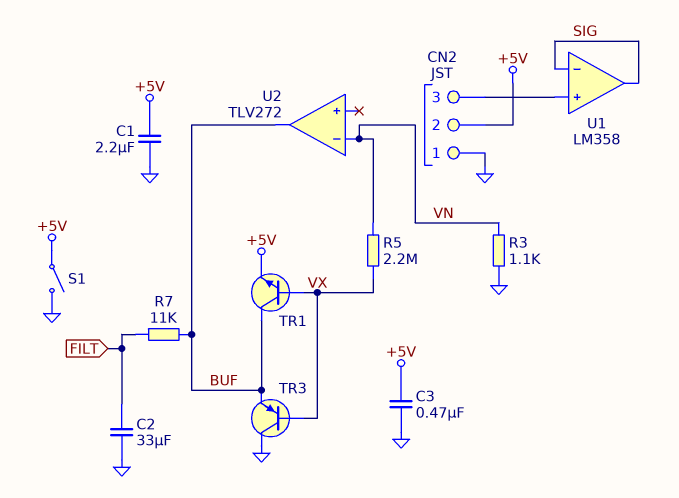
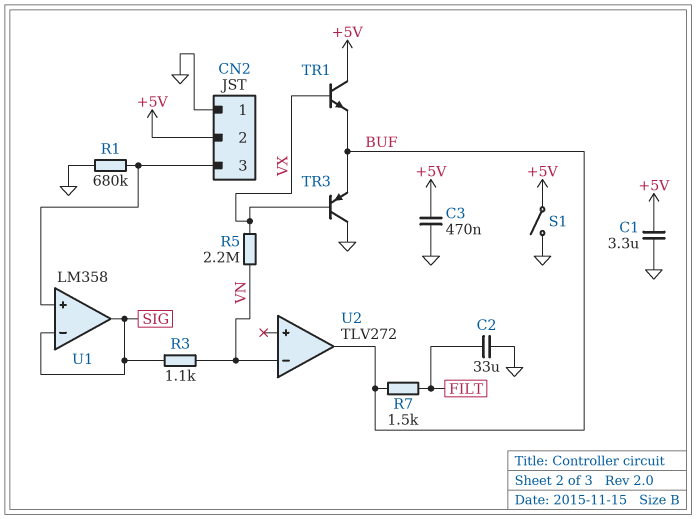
C1: 2.2uF (+5V, GND) -> 3.3uF (+5V, GND)
R1: none -> 680k (CN2/3, GND)
R3: 1.1k (GND, VN) -> 1.1k (SIG, VN)
R7: 11k (BUF, FILT) -> 1.5k (BUF, FILT)
TR1: NPN (B VX, C BUF, E +5V) -> NPN (B VX, C +5V, E BUF)

